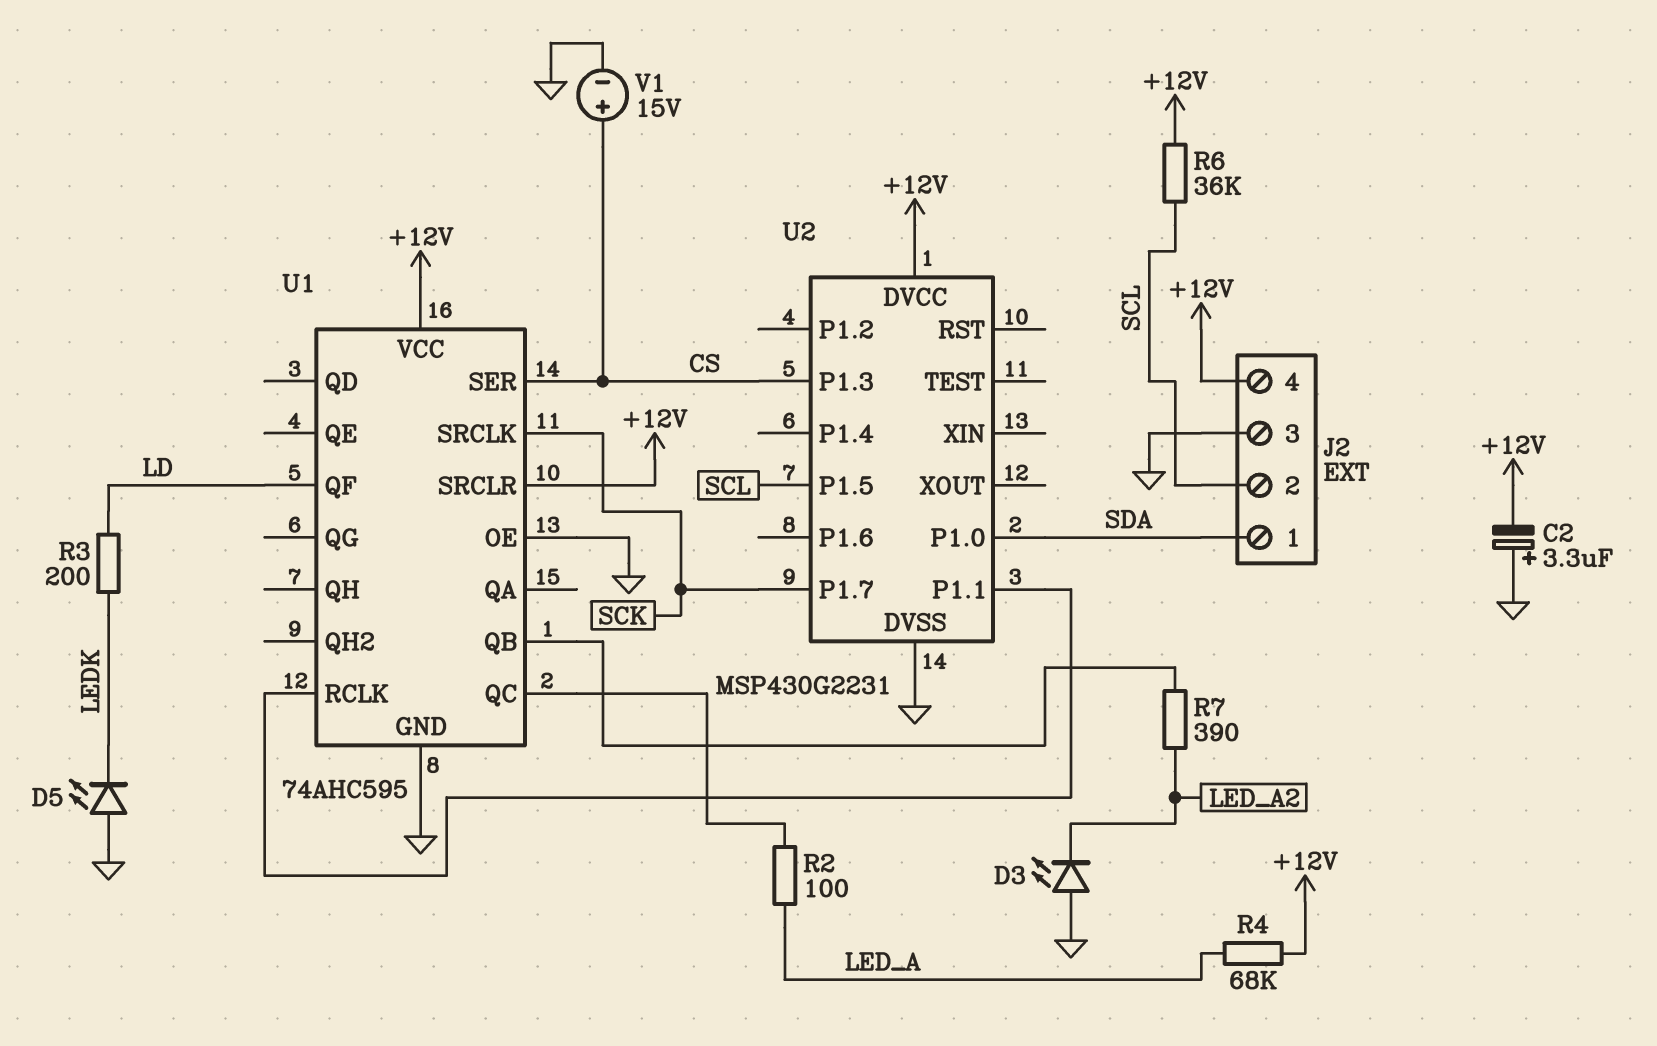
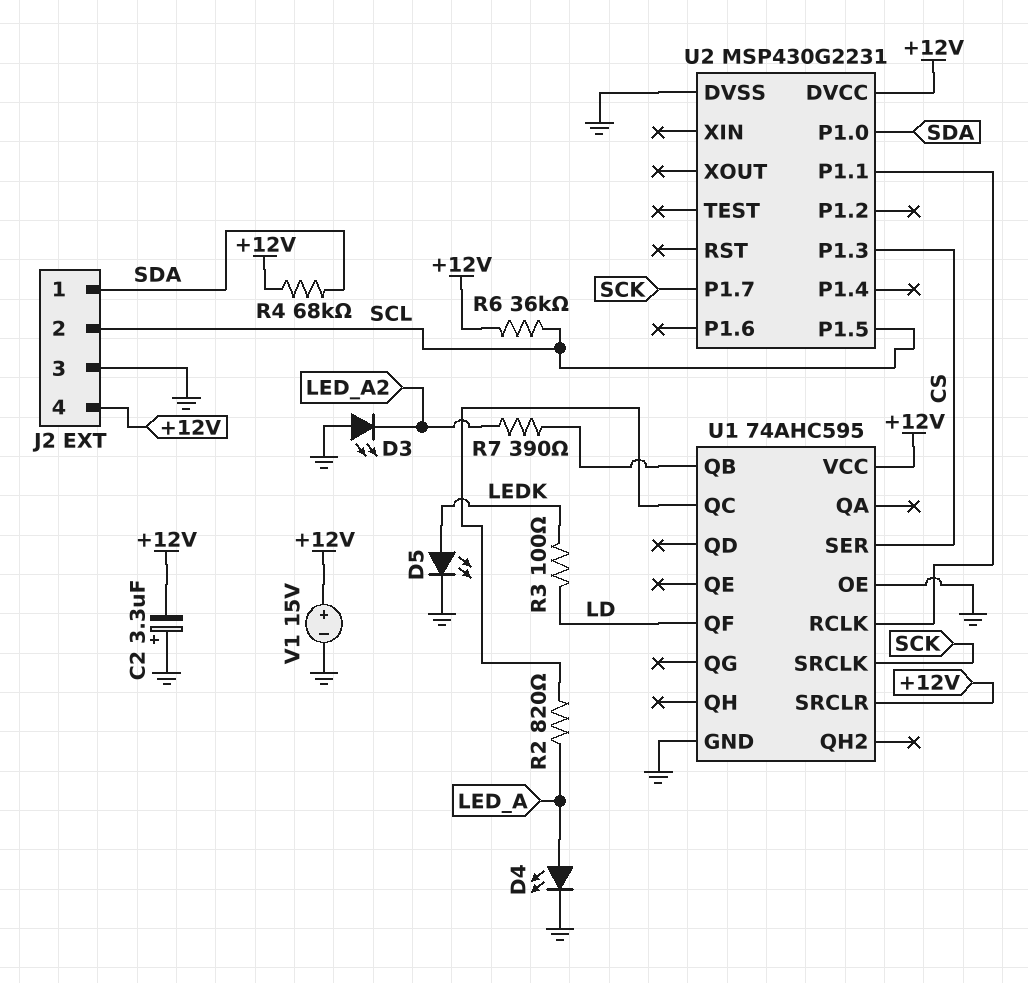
D4: none -> LED (A LED_A, K GND)
D5: LED (A GND, K LEDK) -> LED (A LEDK, K GND)
R2: 100 (LED_A, U1/QC) -> 820 (LED_A, U1/QC)
R3: 200 (LD, LEDK) -> 100 (LD, LEDK)
R4: 68k (+12V, LED_A) -> 68k (+12V, SDA)
V1: 15V (plus CS, minus GND) -> 15V (plus +12V, minus GND)

